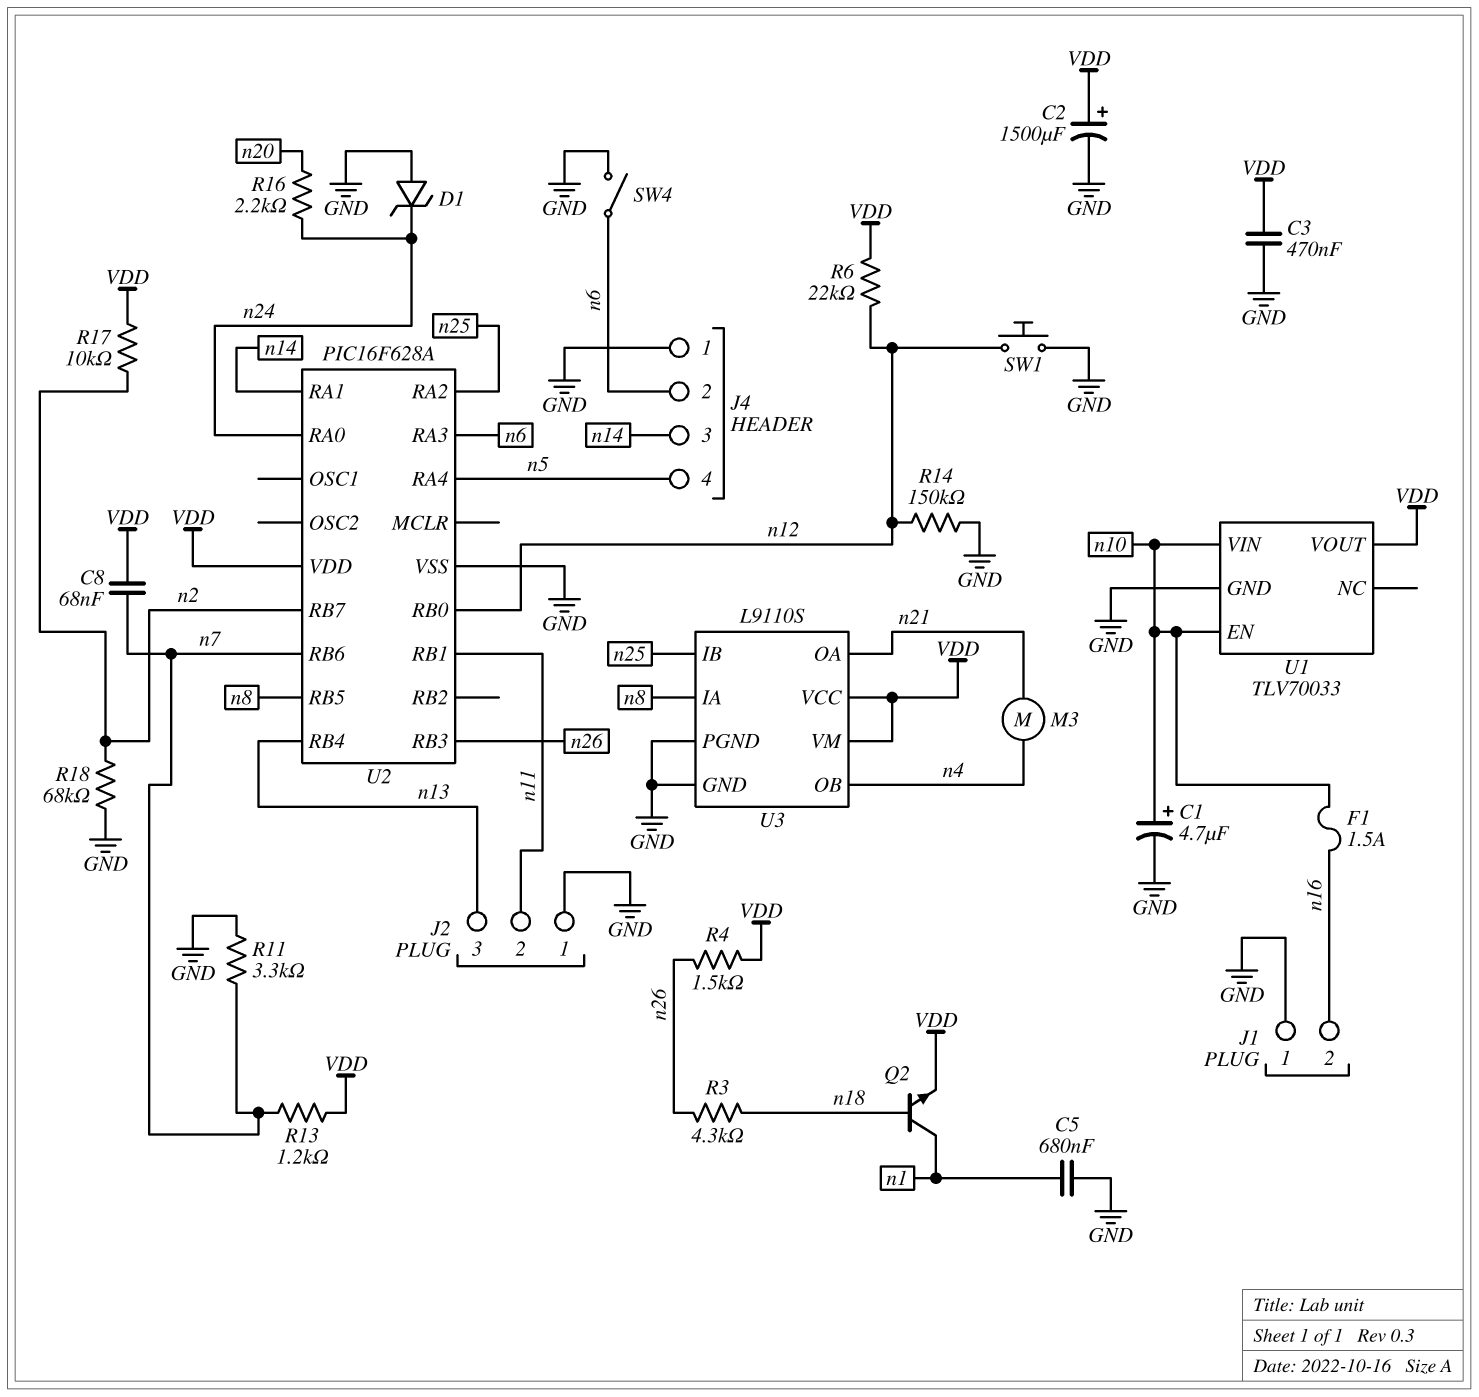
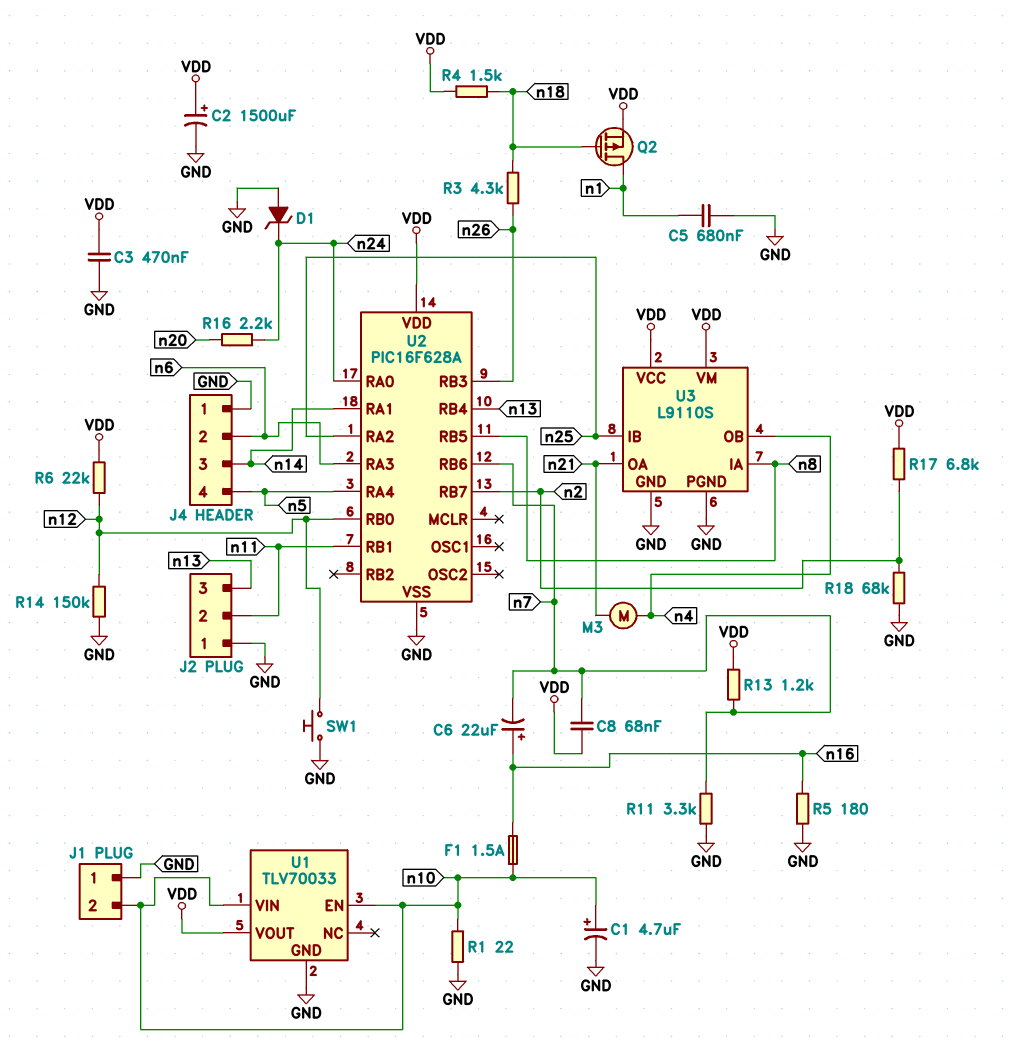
C6: none -> 22uF (plus n16, minus n7)
J1 pin 2: n16 -> n10
Q2: NPN (B n18, C n1, E VDD) -> PMOS (G n18, D n1, S VDD)
R1: none -> 22 (GND, n10)
R4: 1.5k (VDD, n26) -> 1.5k (VDD, n18)
R5: none -> 180 (GND, n16)
R17: 10k (VDD, n2) -> 6.8k (VDD, n2)
SW4: switch (GND, n6) -> none

